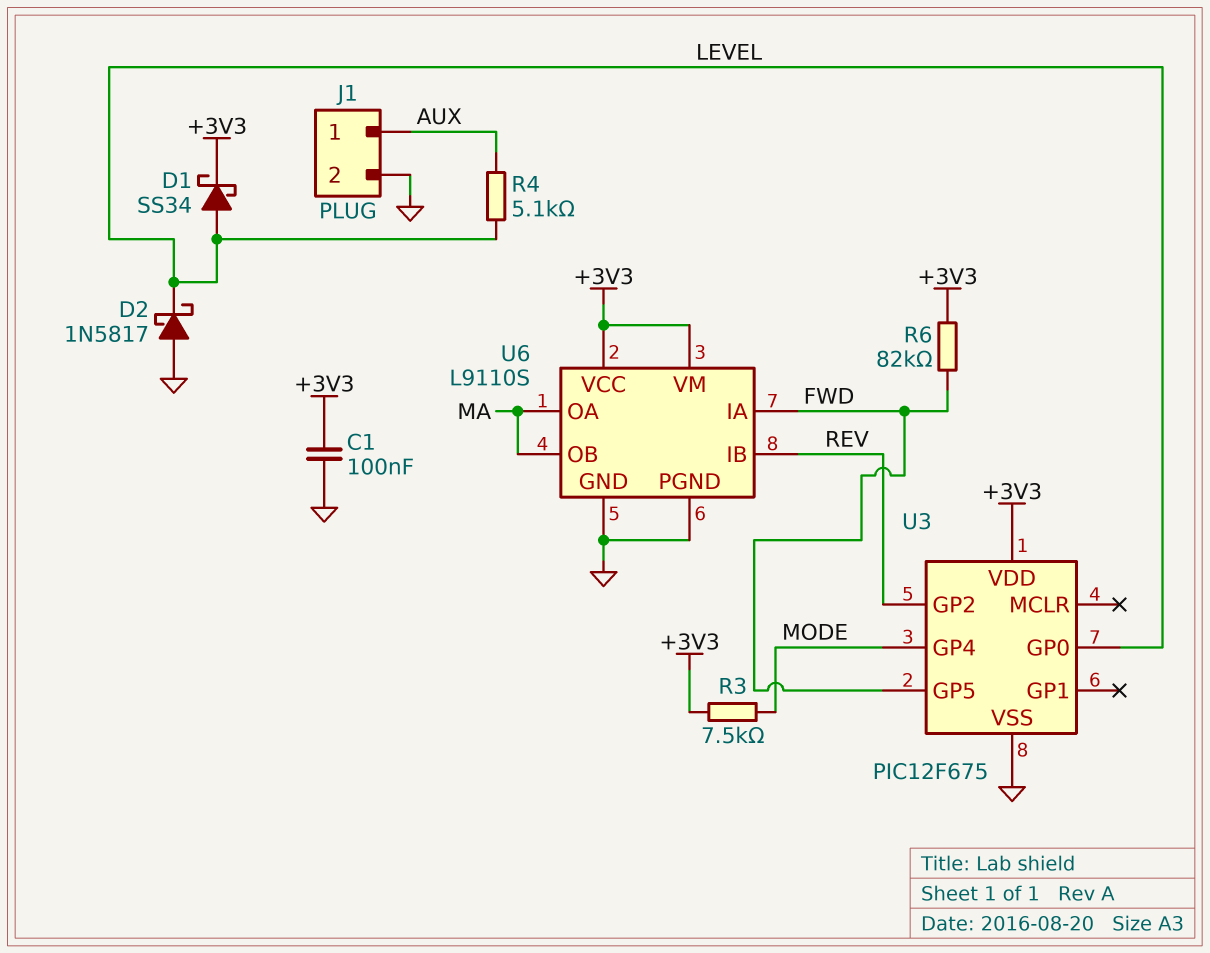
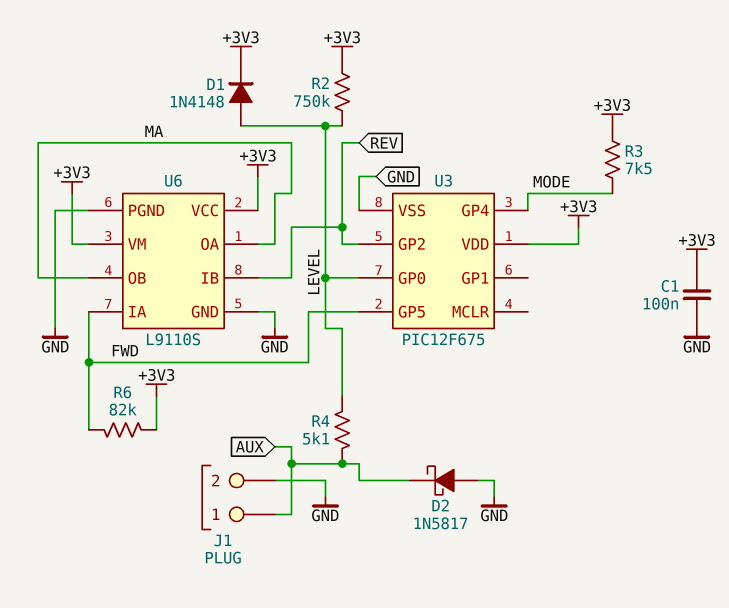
D1: schottky SS34 (A LEVEL, K +3V3) -> diode 1N4148 (A LEVEL, K +3V3)
D2: schottky 1N5817 (A GND, K LEVEL) -> schottky 1N5817 (A GND, K AUX)
R2: none -> 750k (+3V3, LEVEL)

